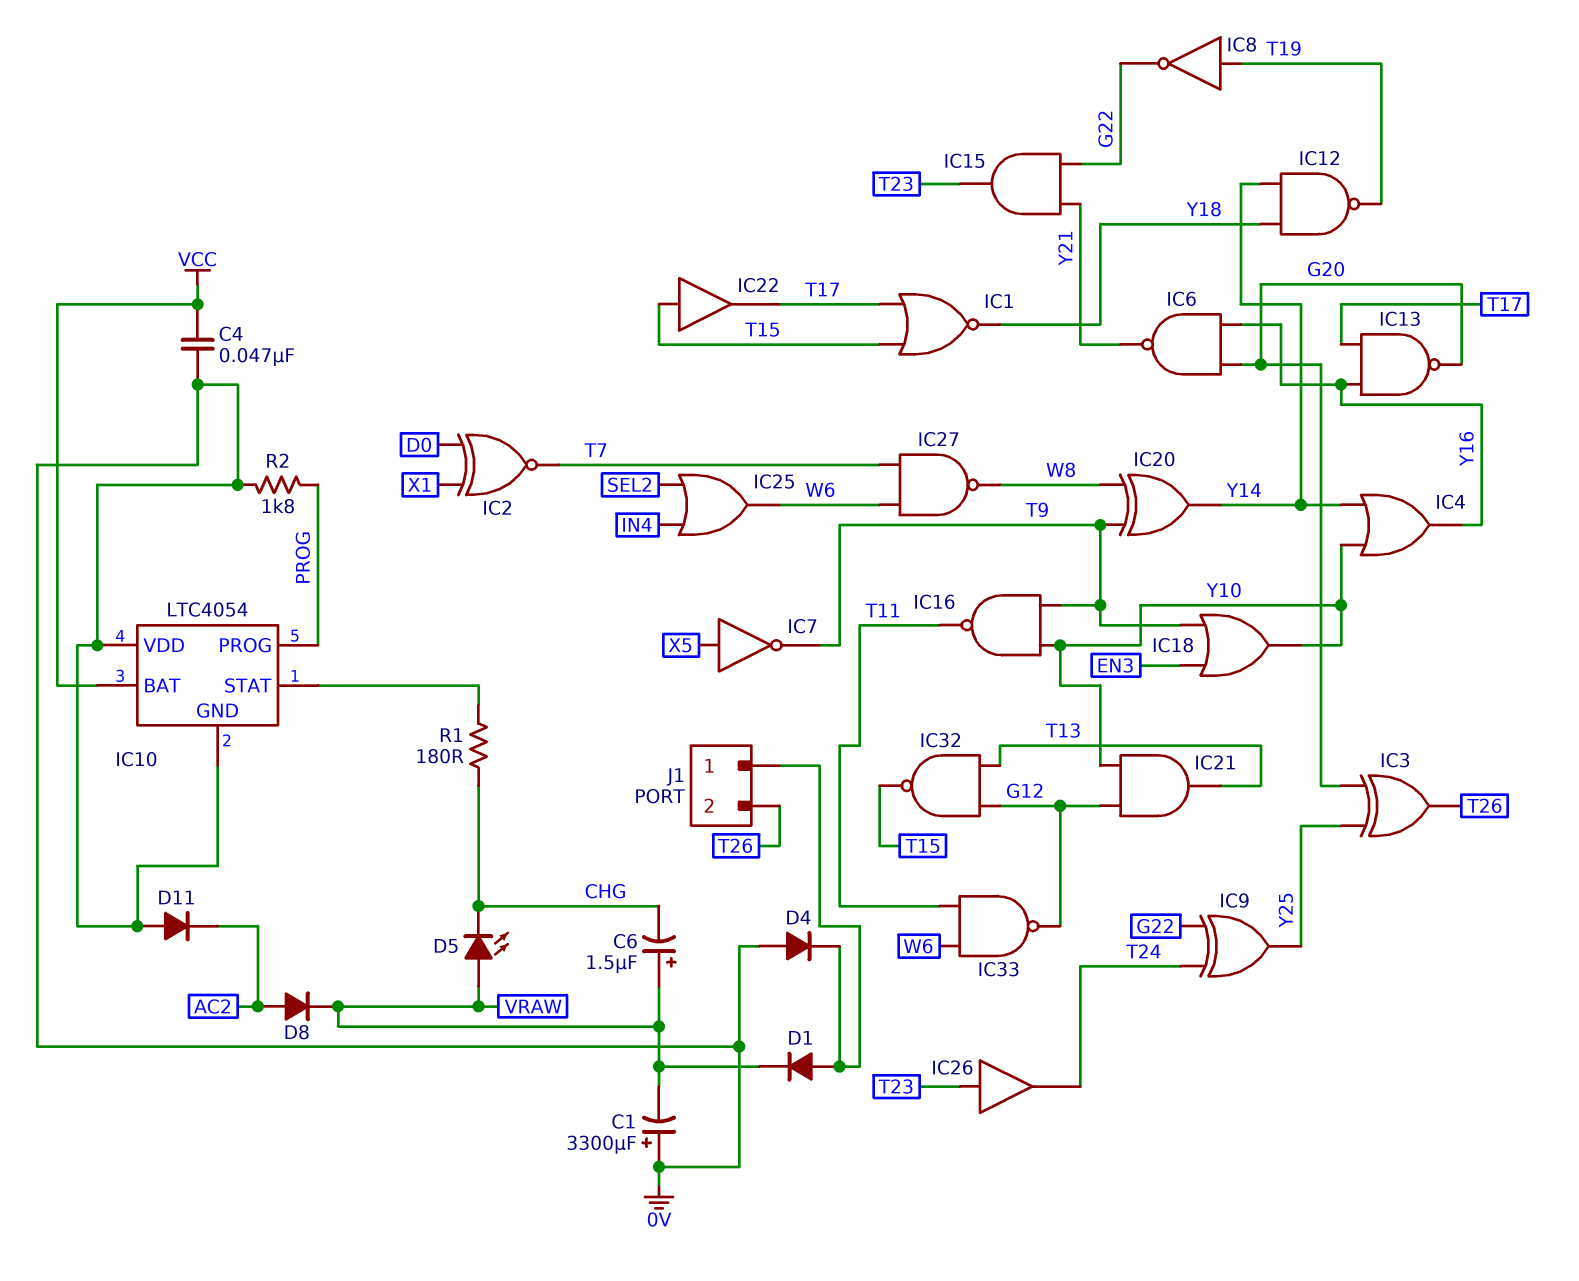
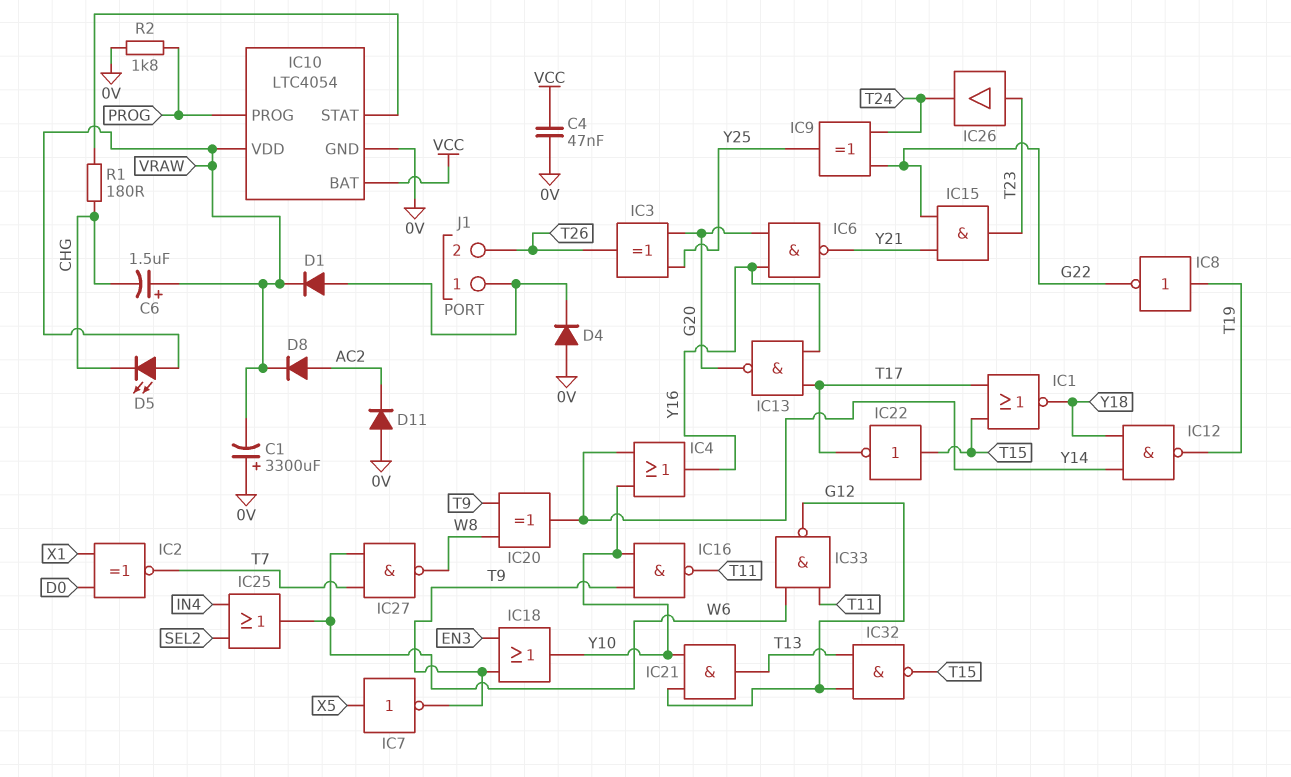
IC10 pin VDD: 0V -> VRAW
IC22: buffer (in T15, out T17) -> NOT (in T15, out T17)

